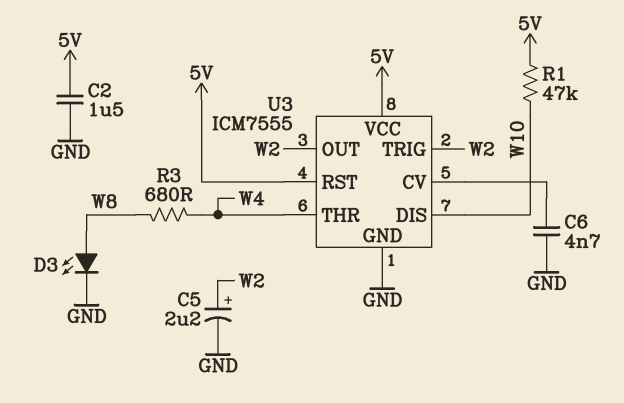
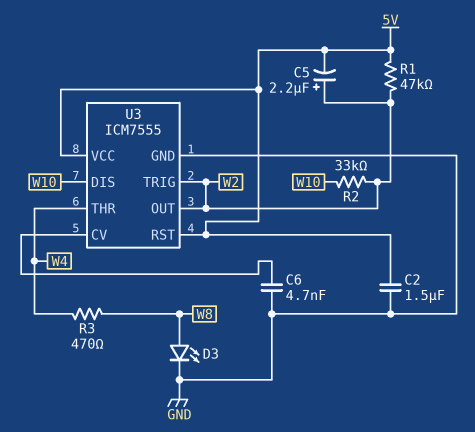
C5: 2.2uF (plus W2, minus GND) -> 2.2uF (plus W2, minus 5V)
R1: 47k (5V, W10) -> 47k (5V, W2)
R2: none -> 33k (W2, W10)
R3: 680 (W4, W8) -> 470 (W4, W8)

